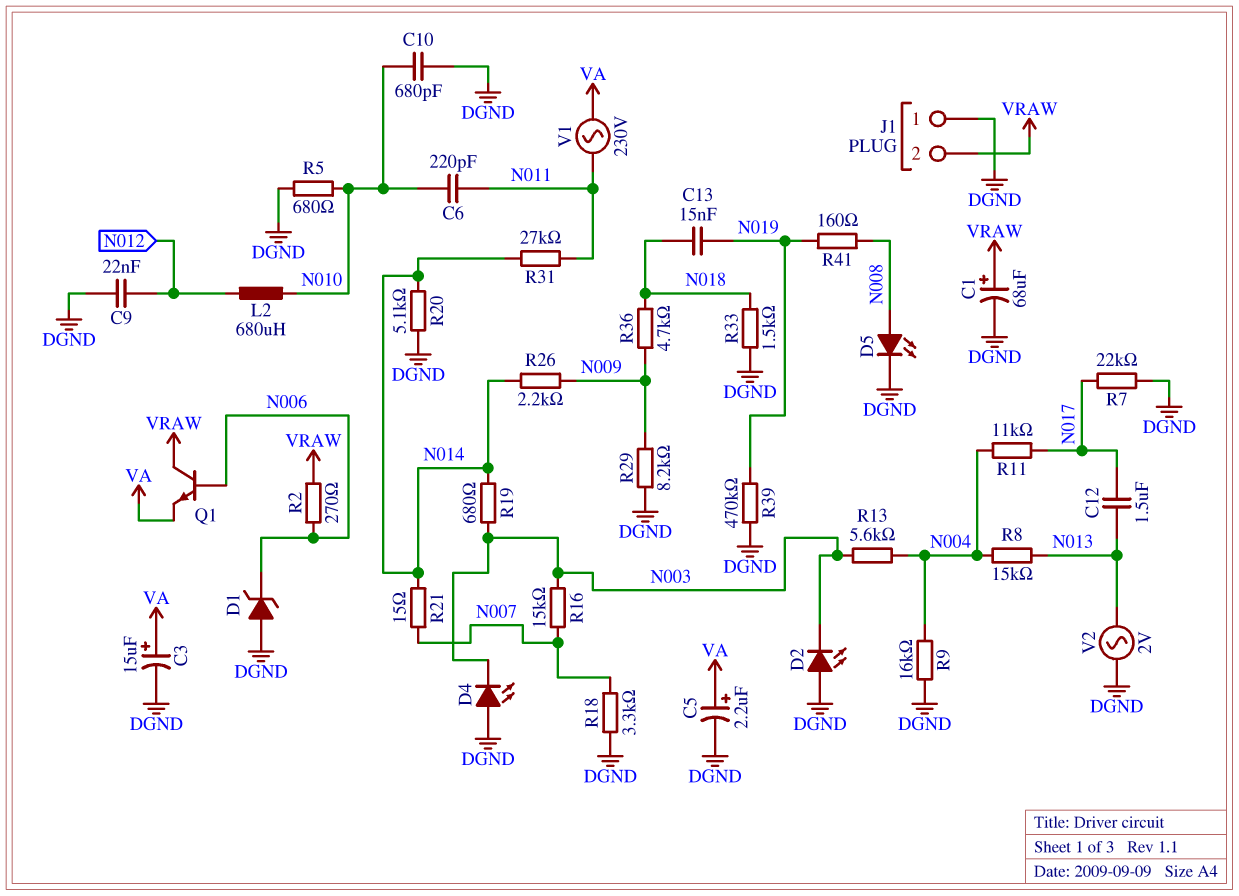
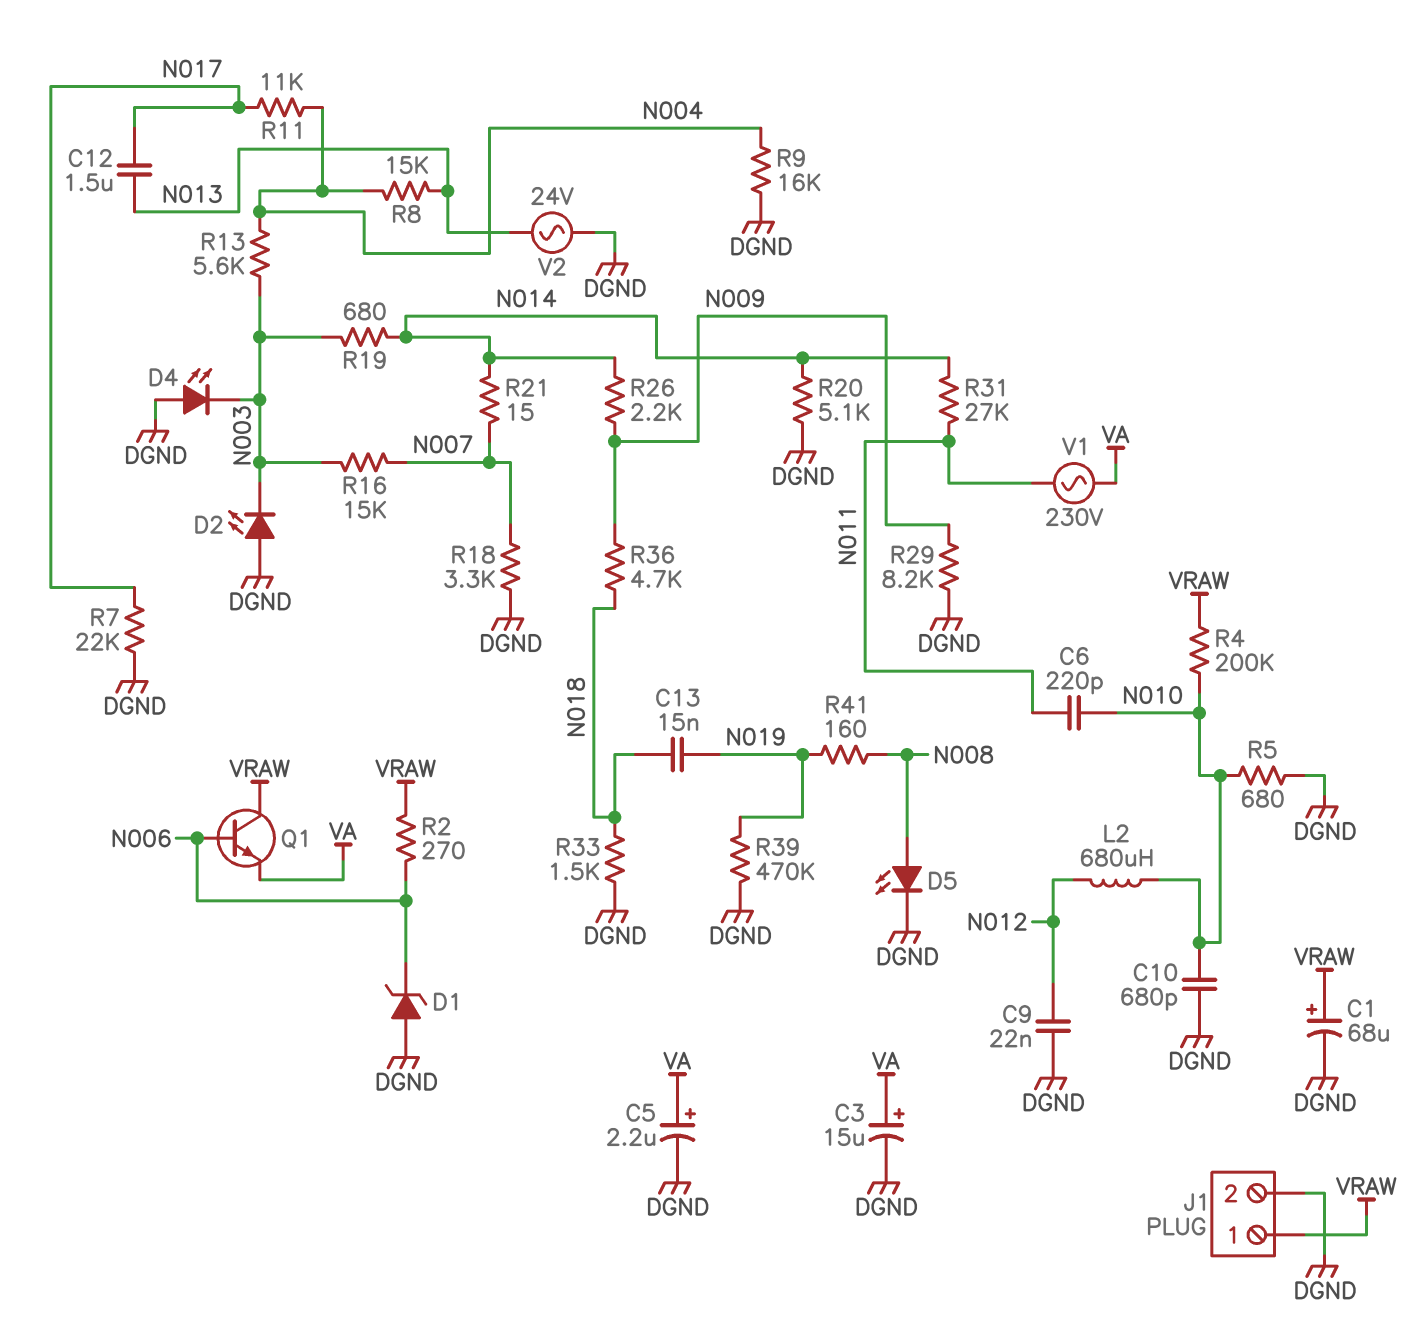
J1 pin 1: DGND -> VRAW
J1 pin 2: VRAW -> DGND
R4: none -> 200k (N010, VRAW)
V2: AC 2V (DGND, N013) -> AC 24V (DGND, N013)

